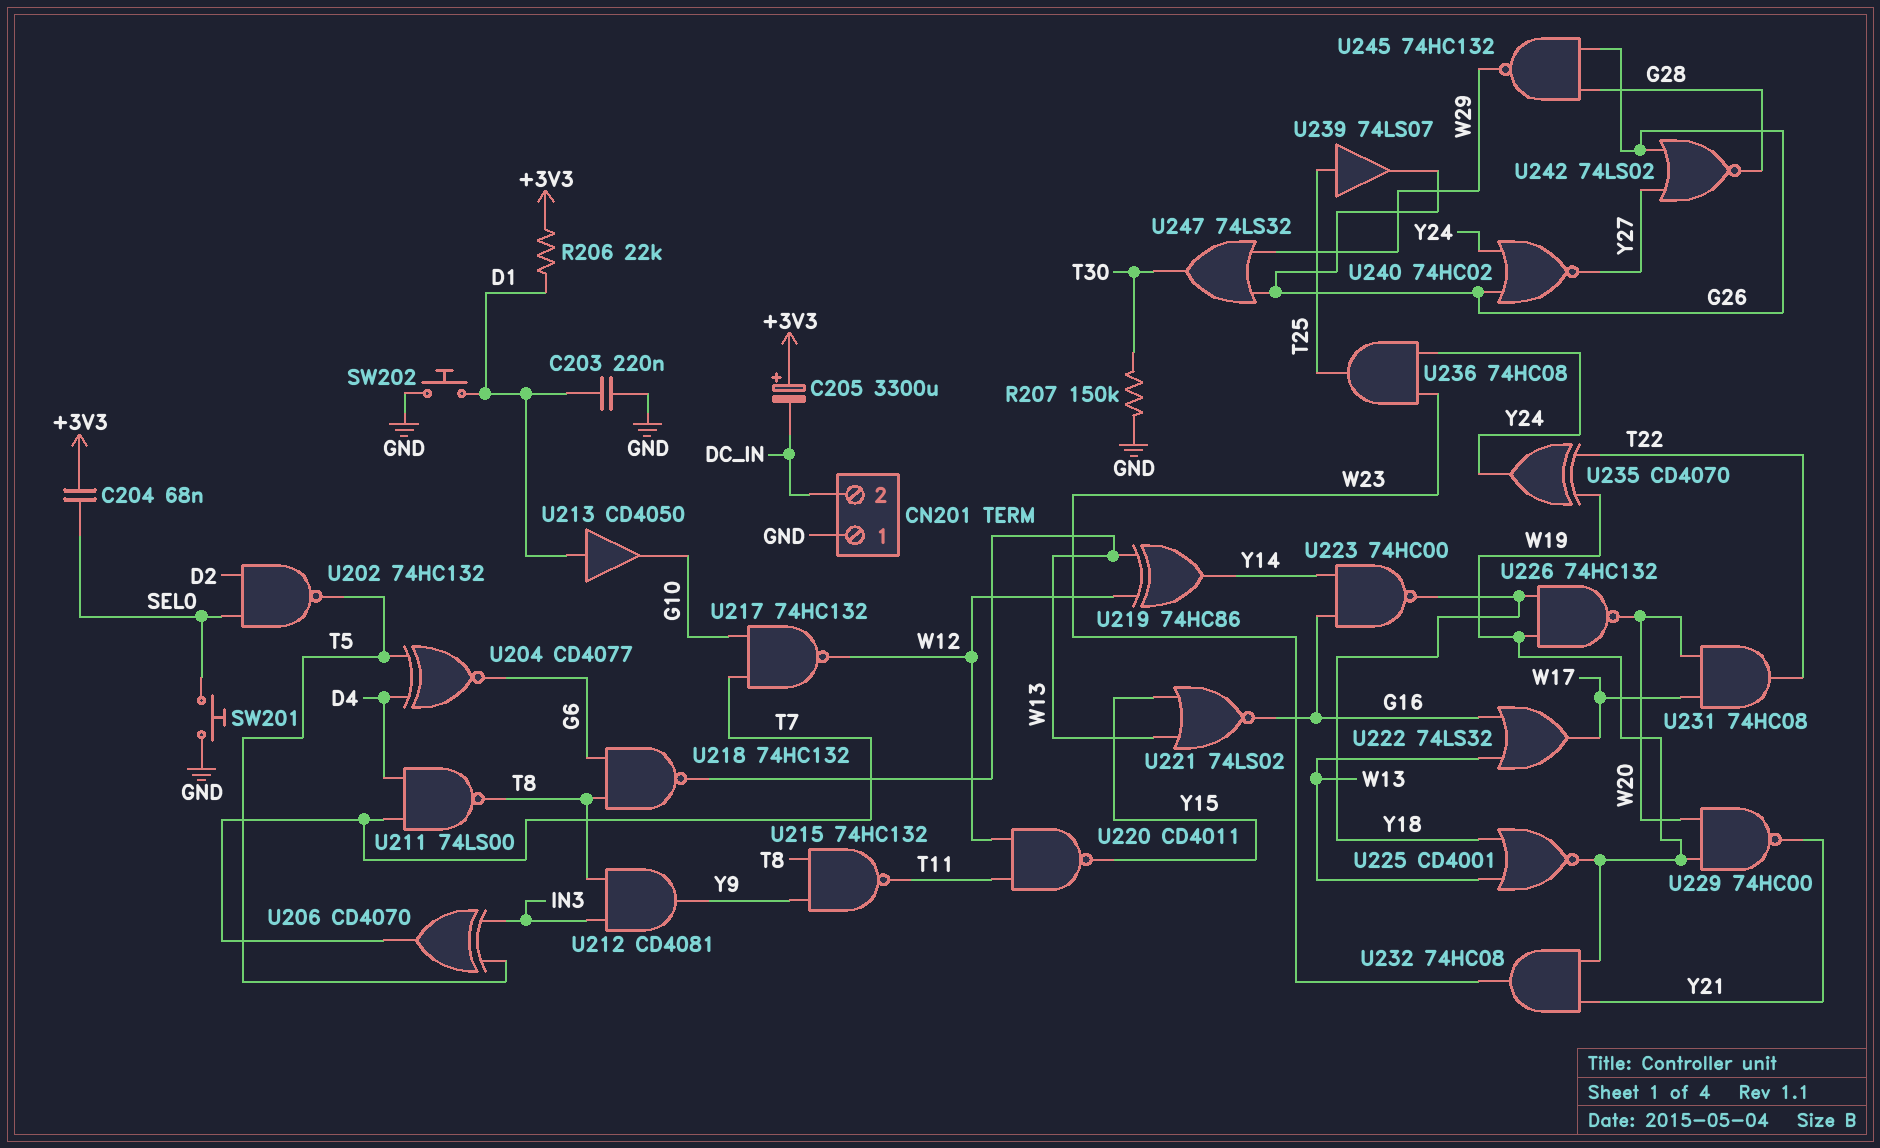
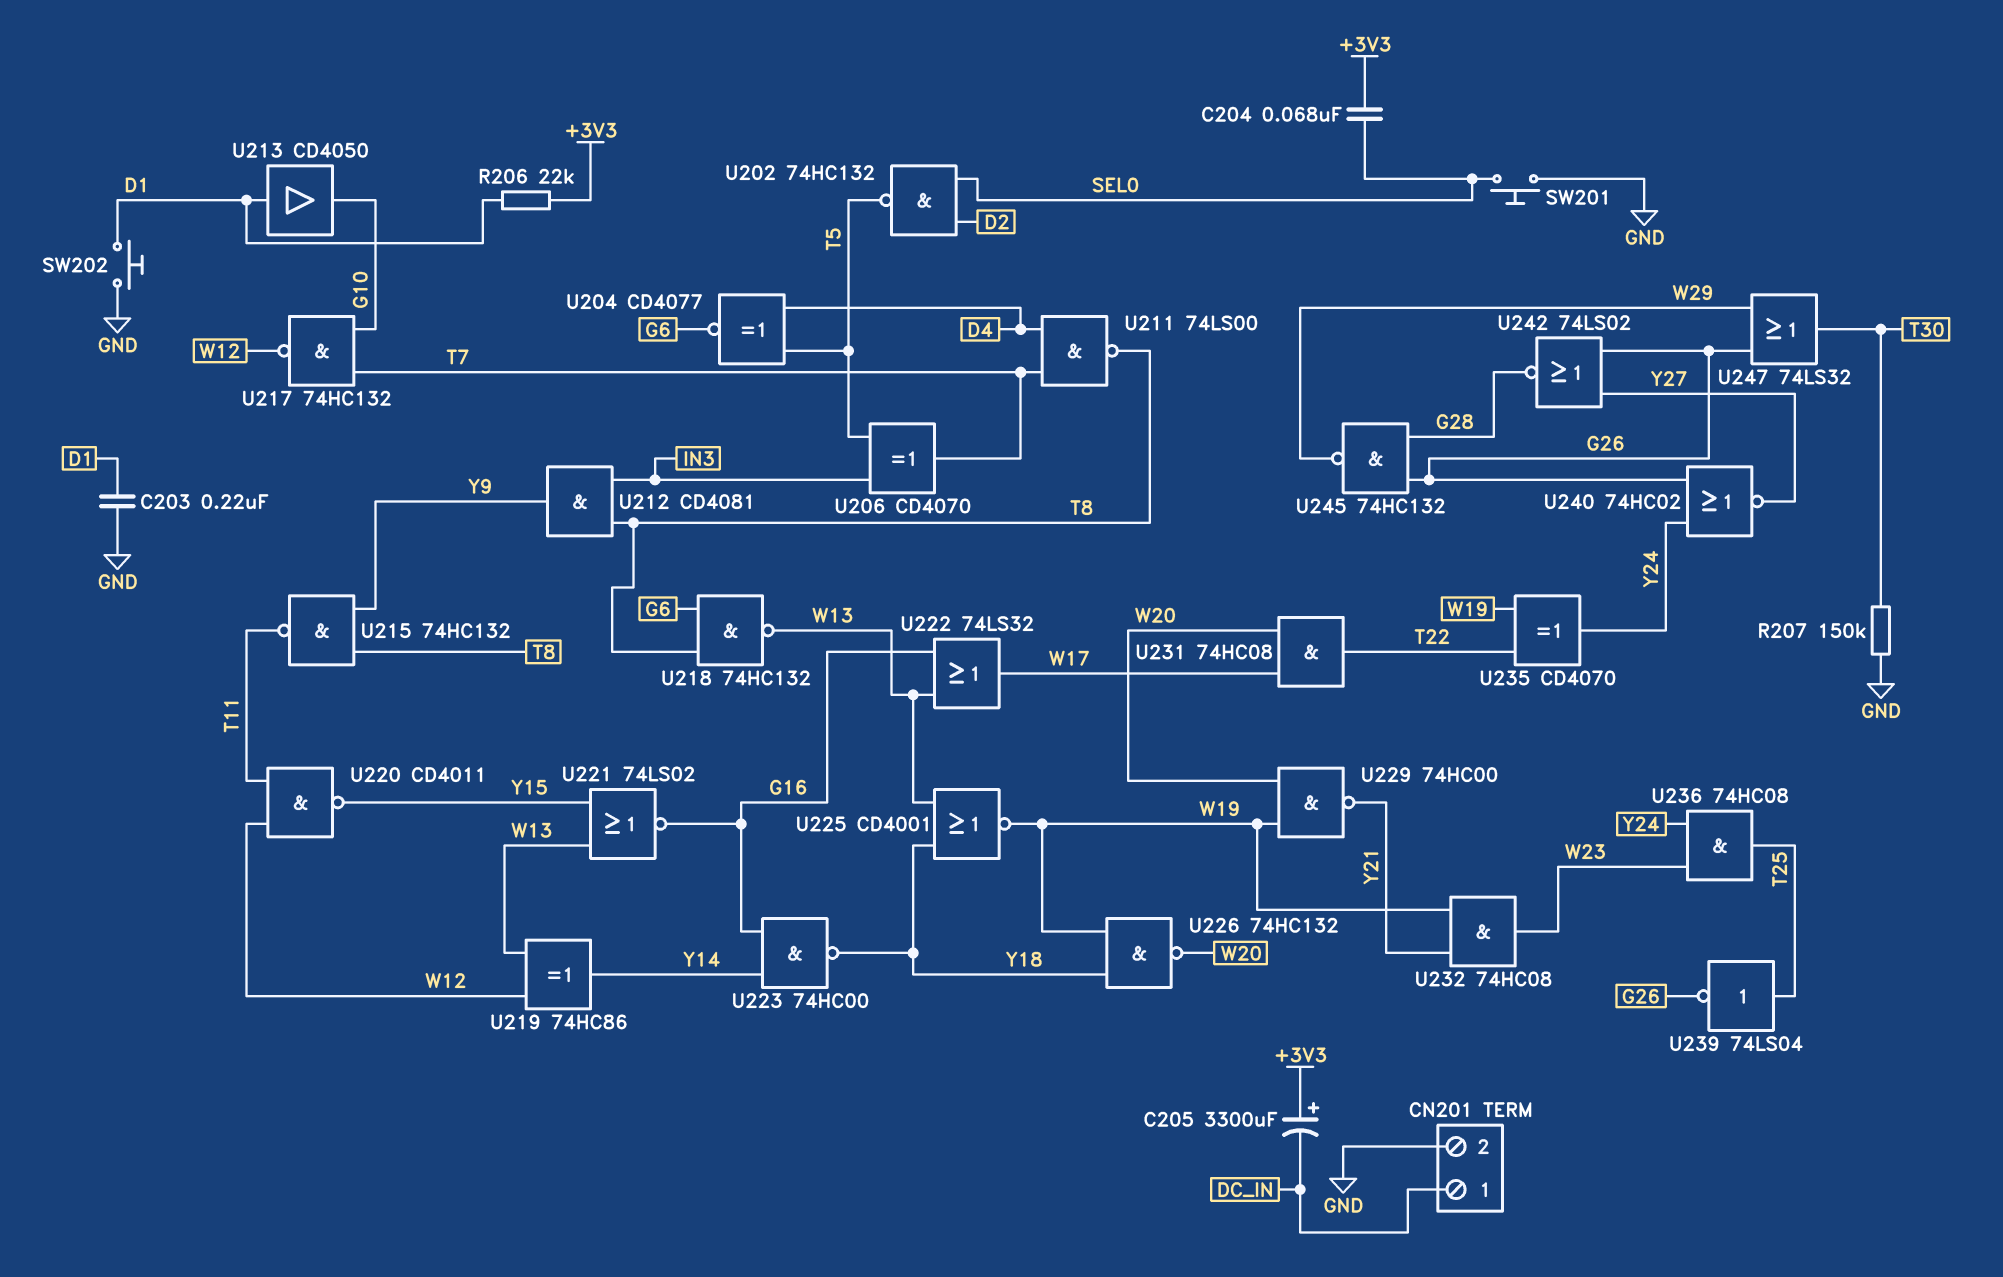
CN201 pin 1: GND -> DC_IN
CN201 pin 2: DC_IN -> GND
U239: buffer 74LS07 (in T25, out G26) -> NOT 74LS04 (in T25, out G26)

